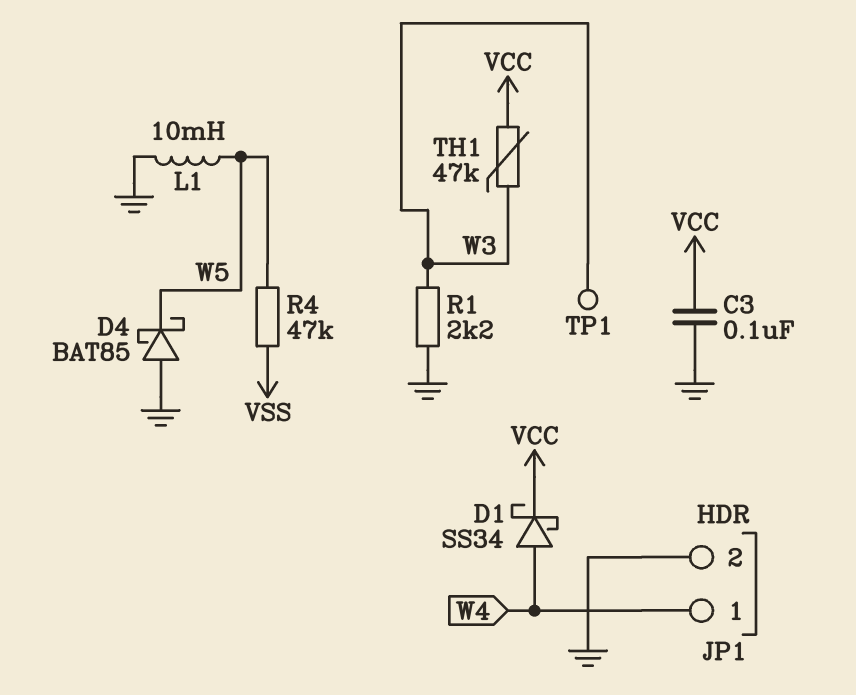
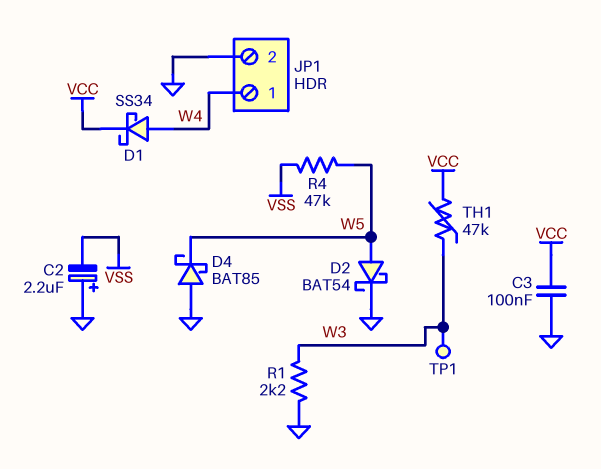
C2: none -> 2.2uF (plus GND, minus VSS)
D2: none -> schottky BAT54 (A W5, K GND)
L1: 10mH (GND, W5) -> none

